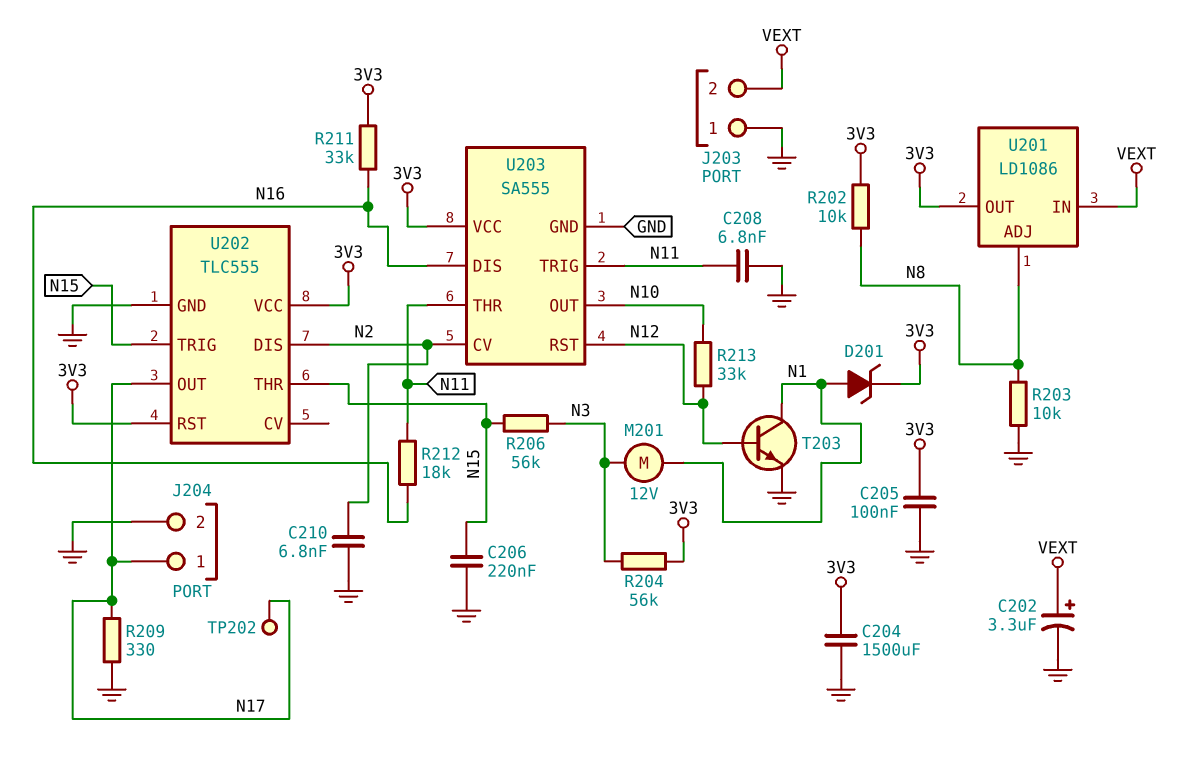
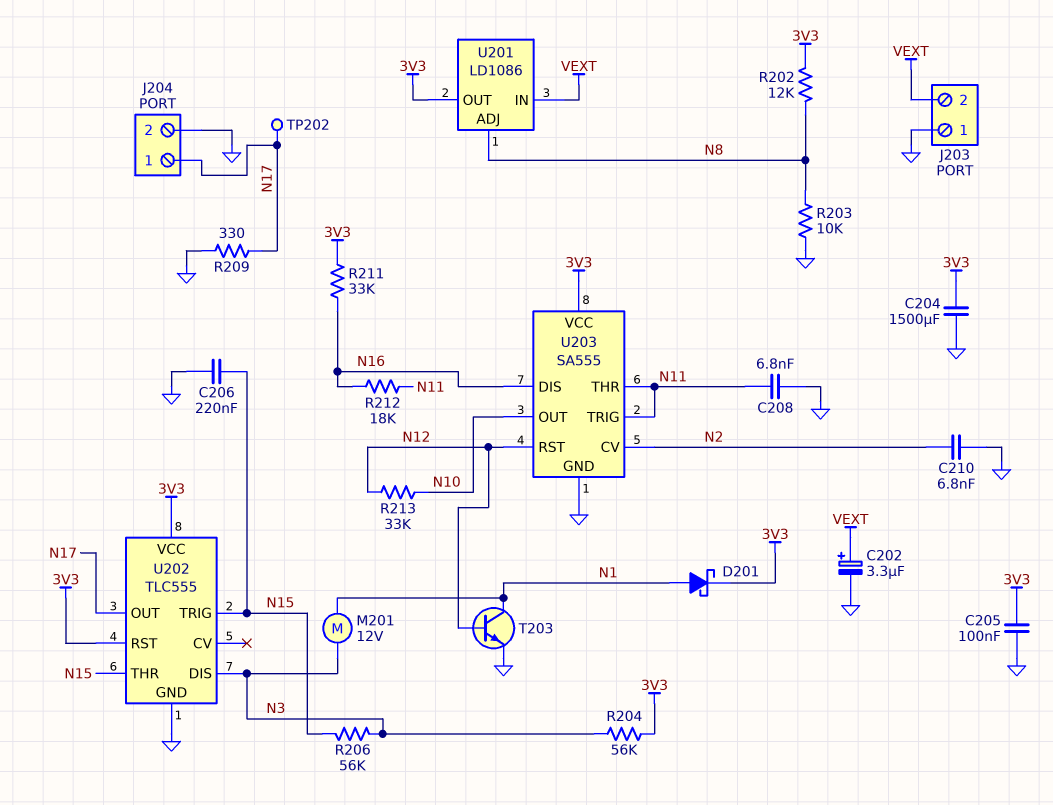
D201: zener (A N1, K 3V3) -> schottky (A N1, K 3V3)
R202: 10k (3V3, N8) -> 12k (3V3, N8)
U202 pin DIS: N2 -> N3

